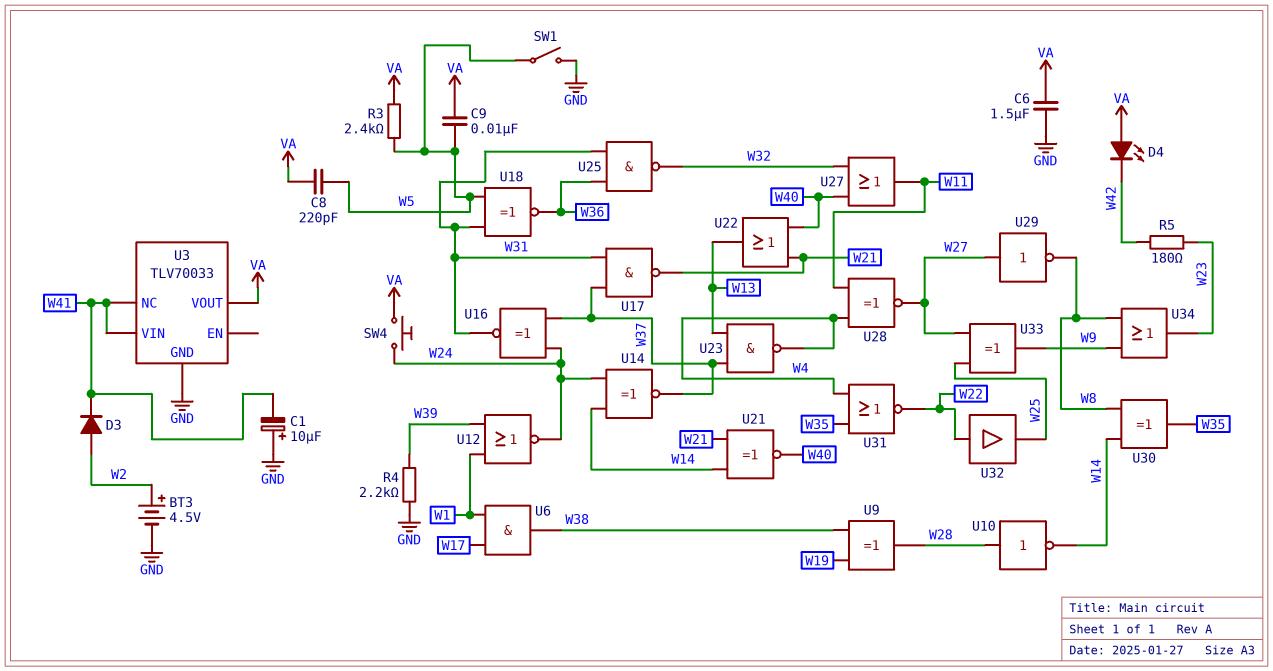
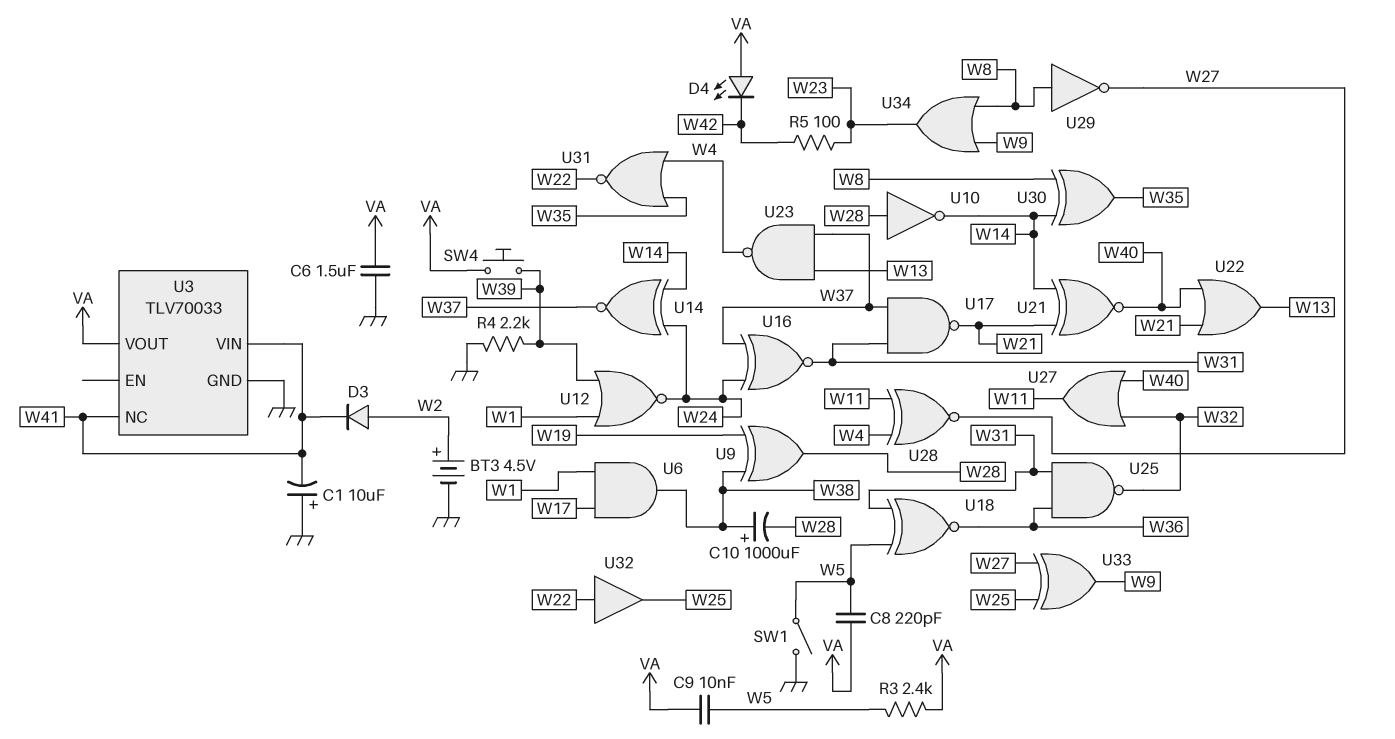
C10: none -> 1000uF (plus W38, minus W28)
R5: 180 (W23, W42) -> 100 (W23, W42)
SW4: button (VA, W24) -> button (VA, W39)
U29: NOT (in W27, out W8) -> NOT (in W8, out W27)

